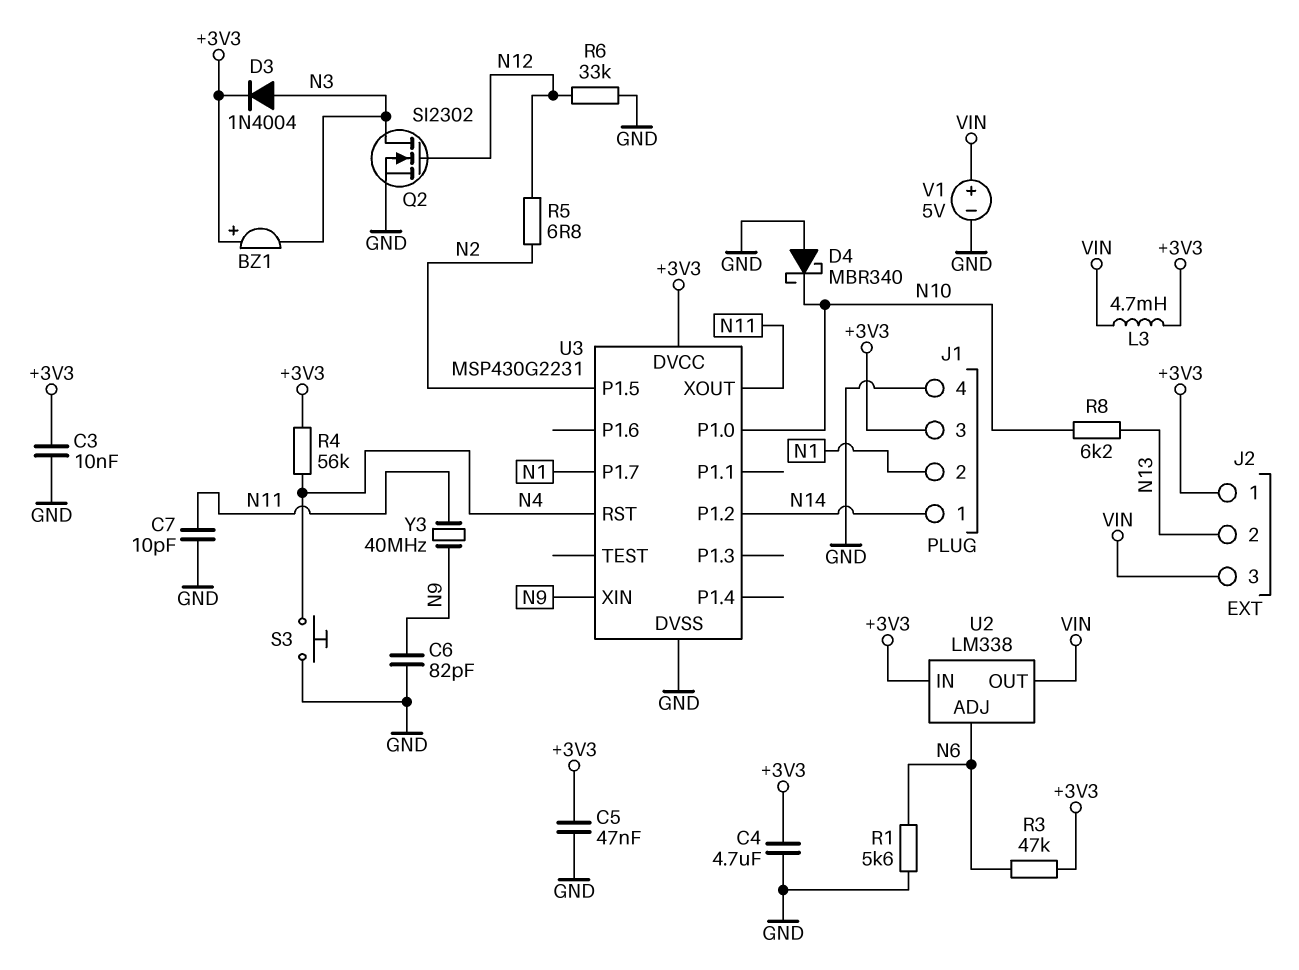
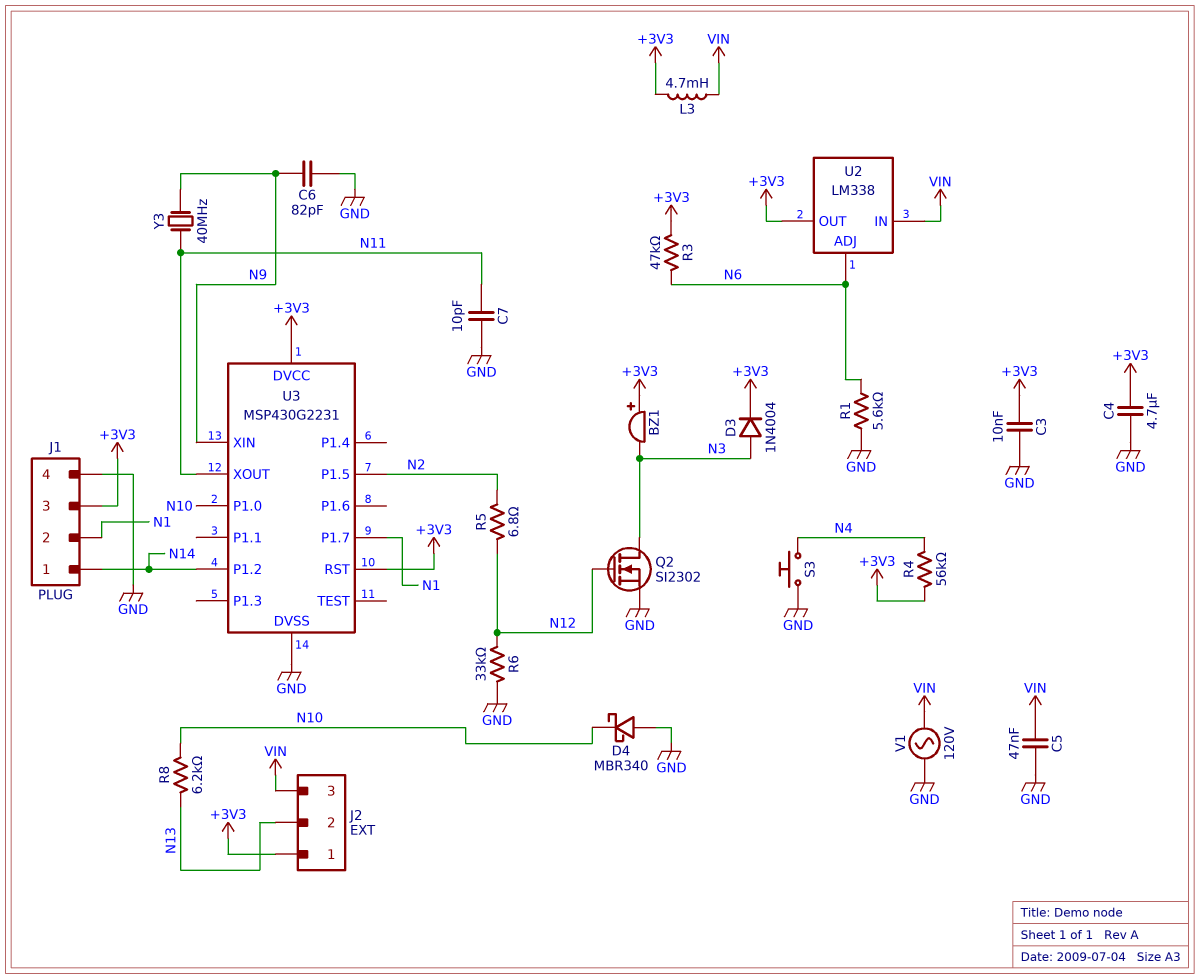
C5: 47nF (+3V3, GND) -> 47nF (GND, VIN)
U2 pin IN: +3V3 -> VIN
U2 pin OUT: VIN -> +3V3
U3 pin RST: N4 -> +3V3
V1: 5V (plus VIN, minus GND) -> AC 120V (GND, VIN)

